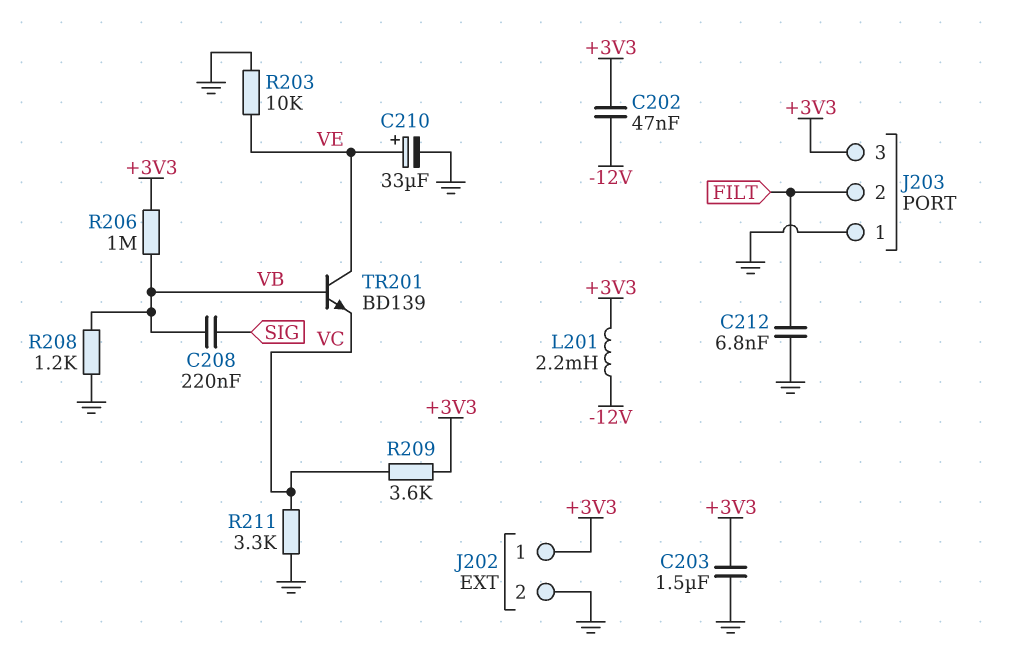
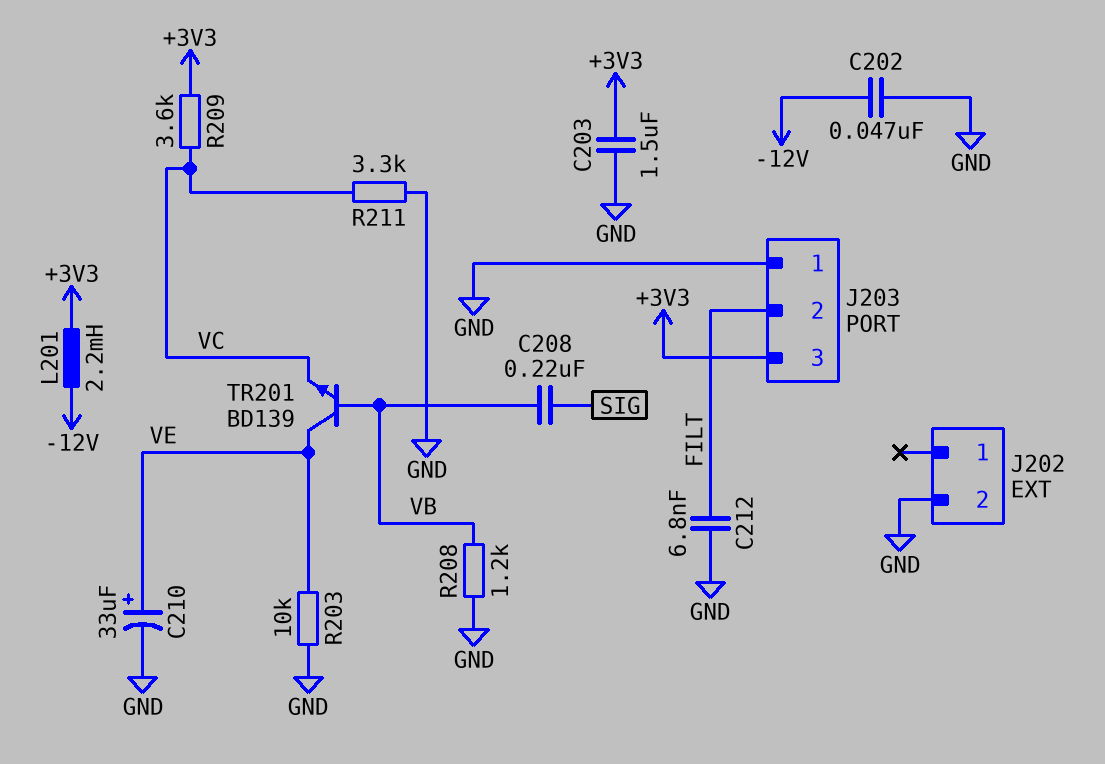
C202: 47nF (+3V3, -12V) -> 47nF (-12V, GND)
J202 pin 1: +3V3 -> none
R206: 1M (+3V3, VB) -> none

